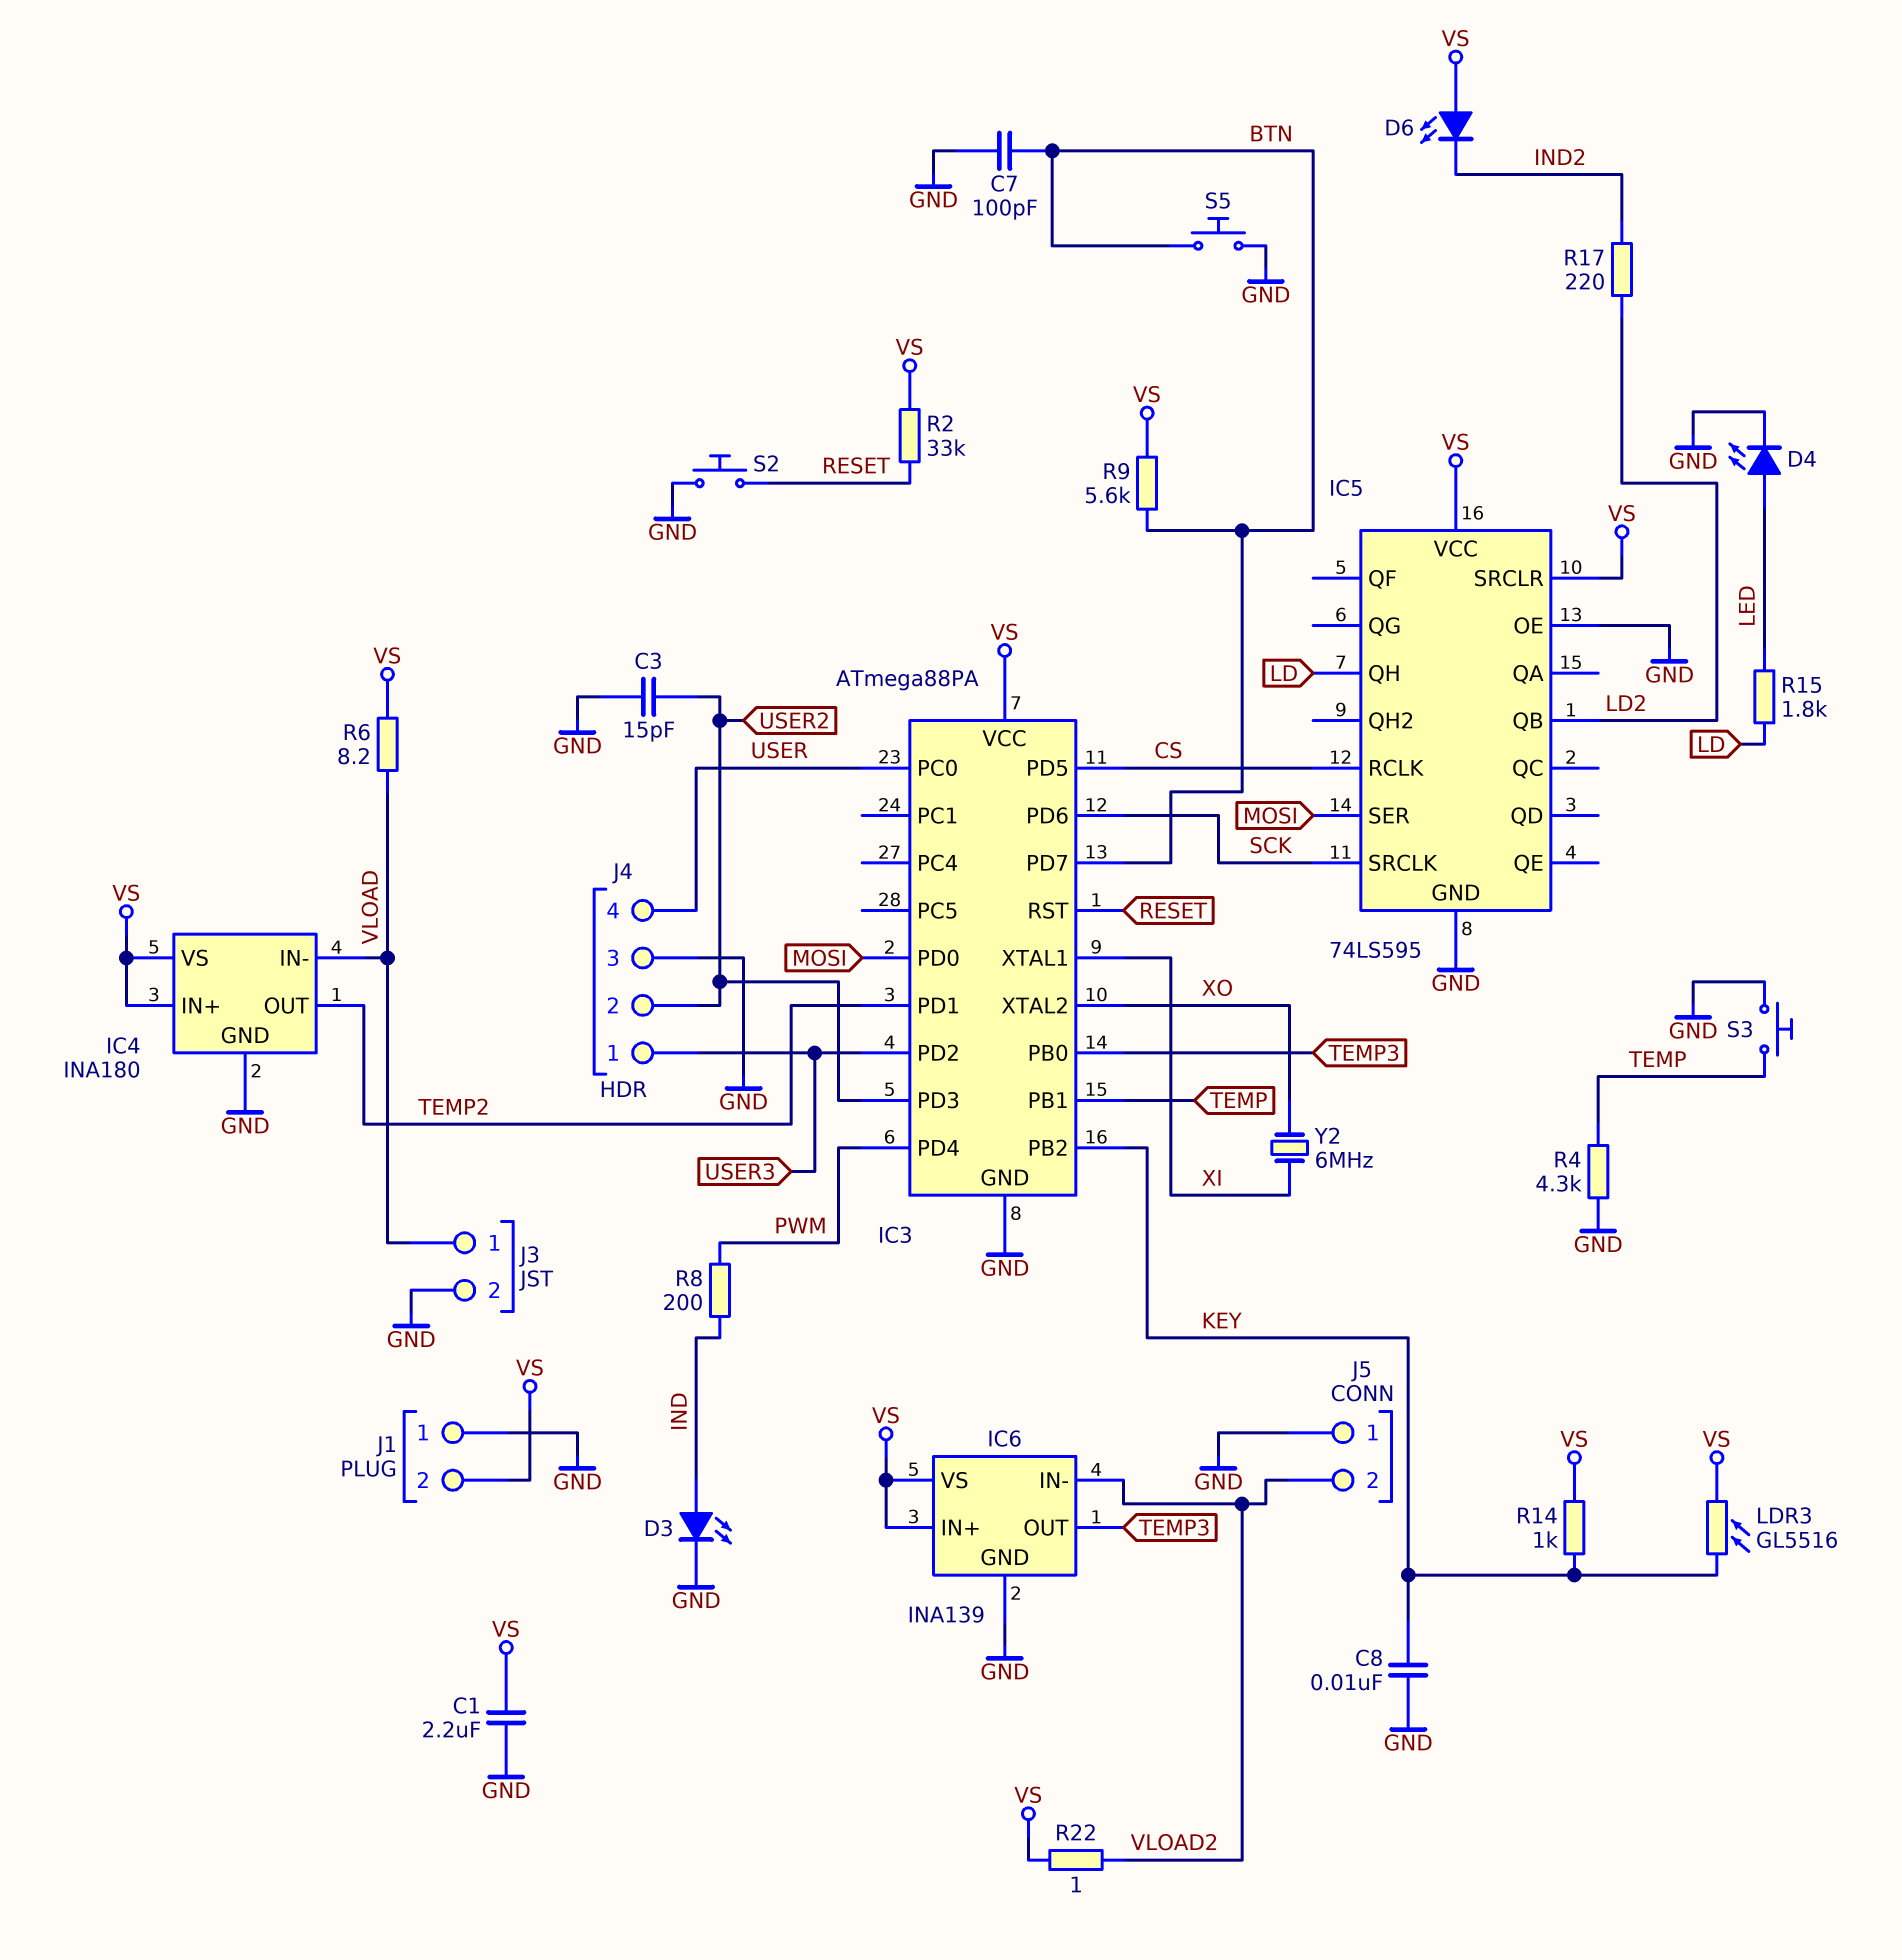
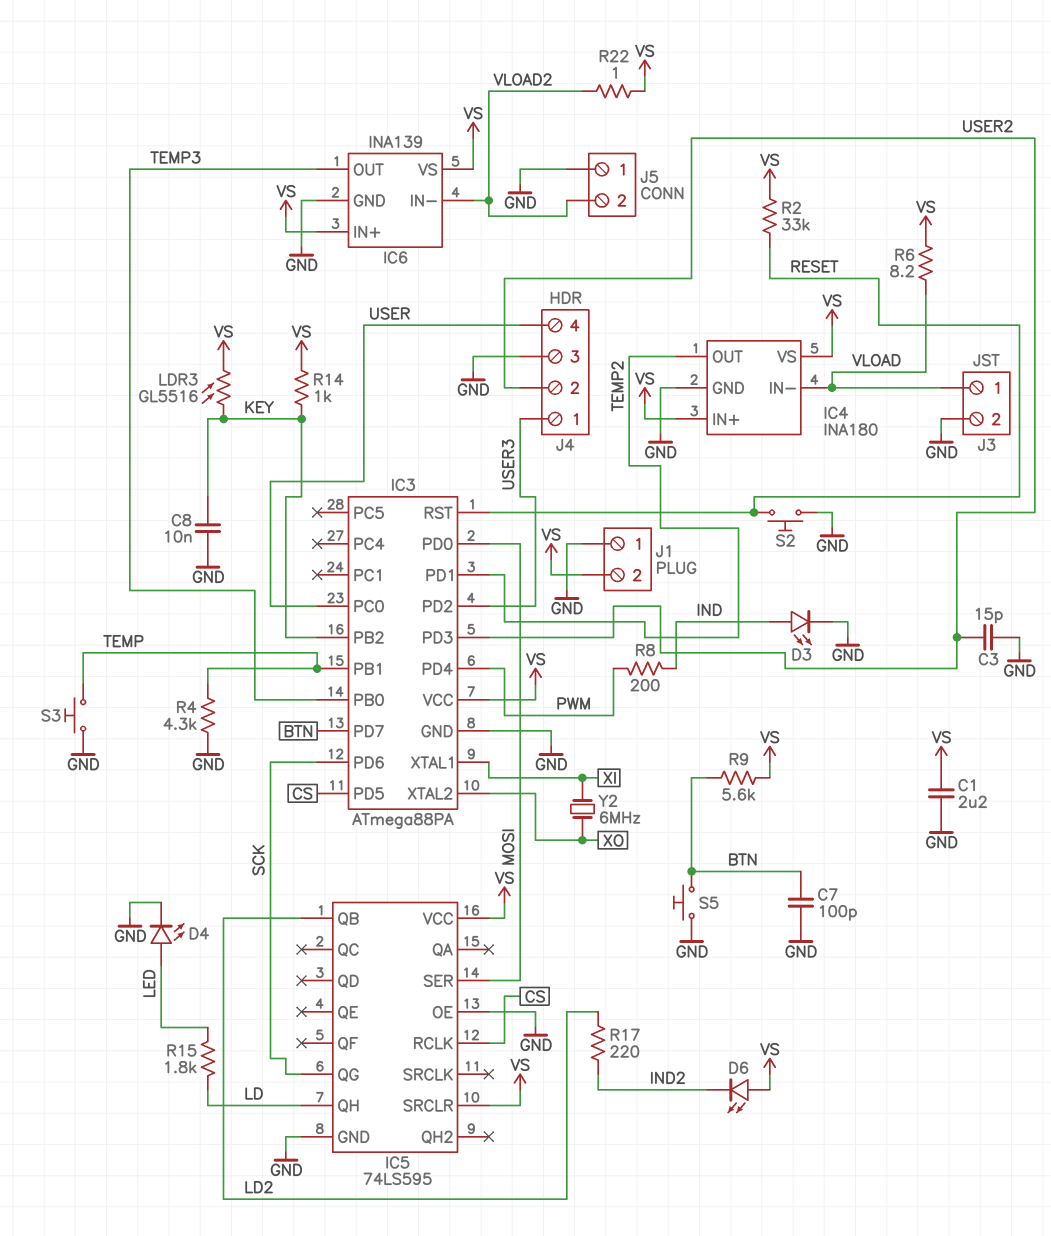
IC5 pin QG: none -> SCK
IC5 pin SRCLK: SCK -> none

